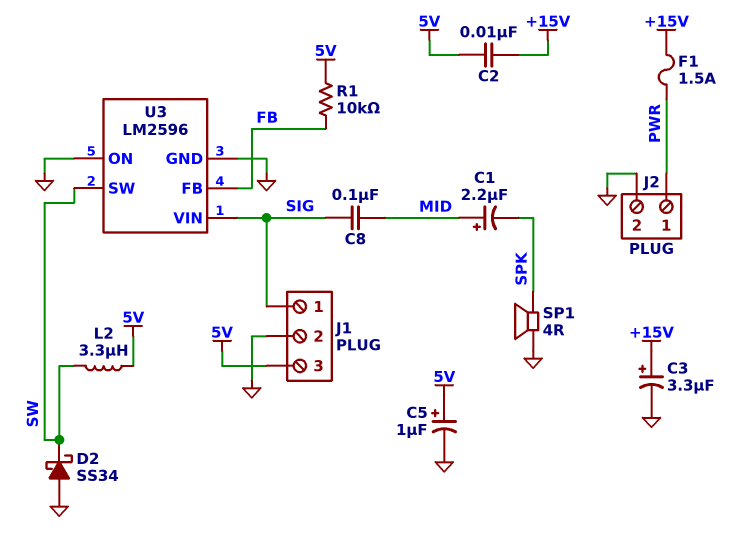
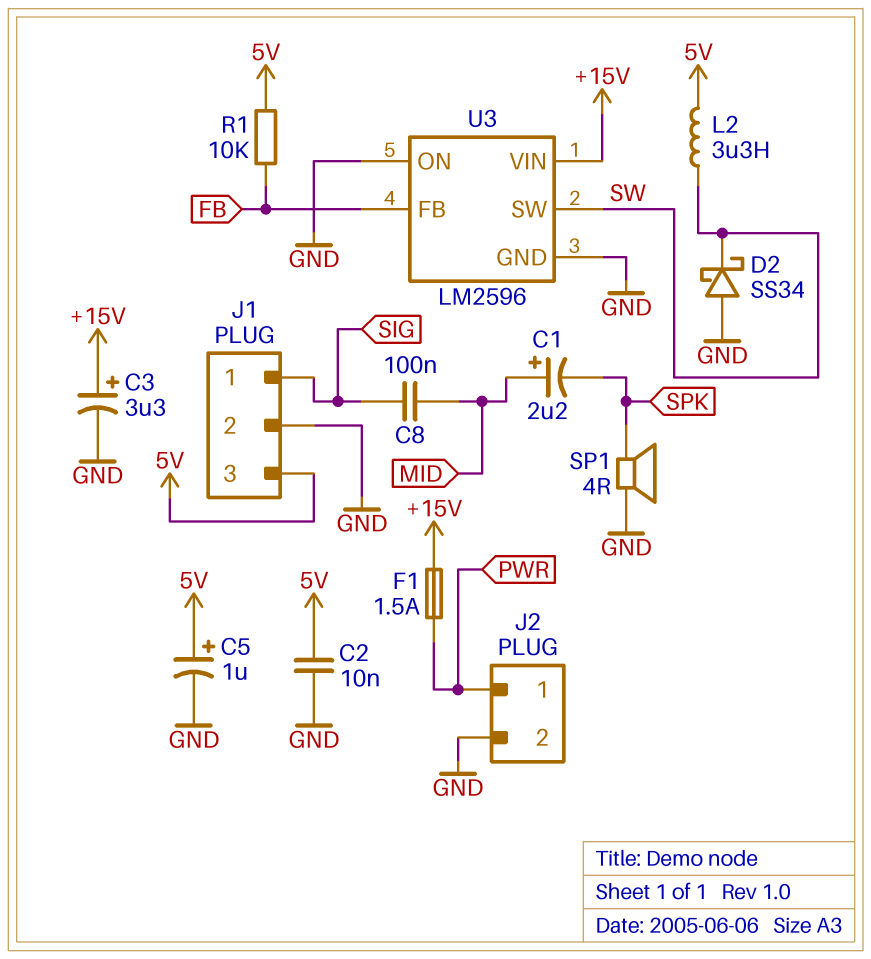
C2: 10nF (+15V, 5V) -> 10nF (5V, GND)
U3 pin VIN: SIG -> +15V

